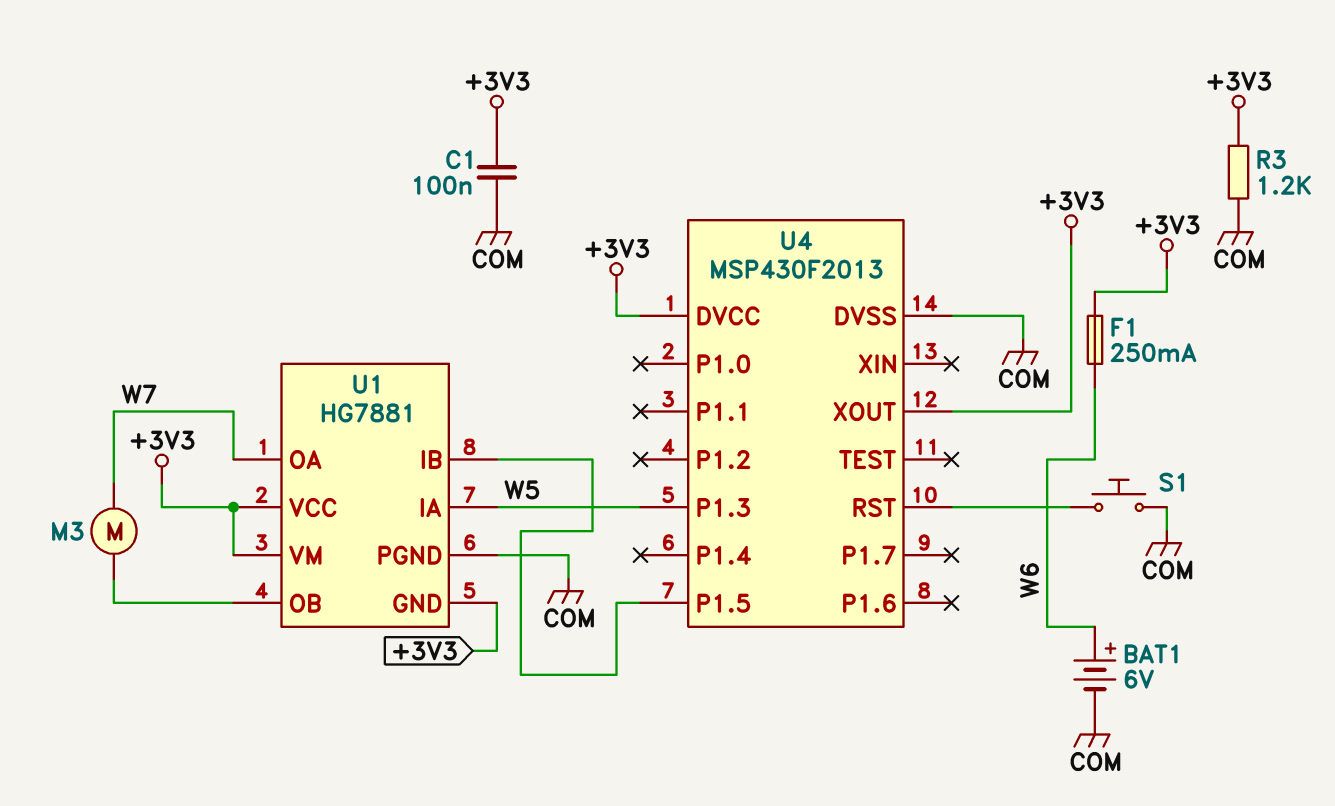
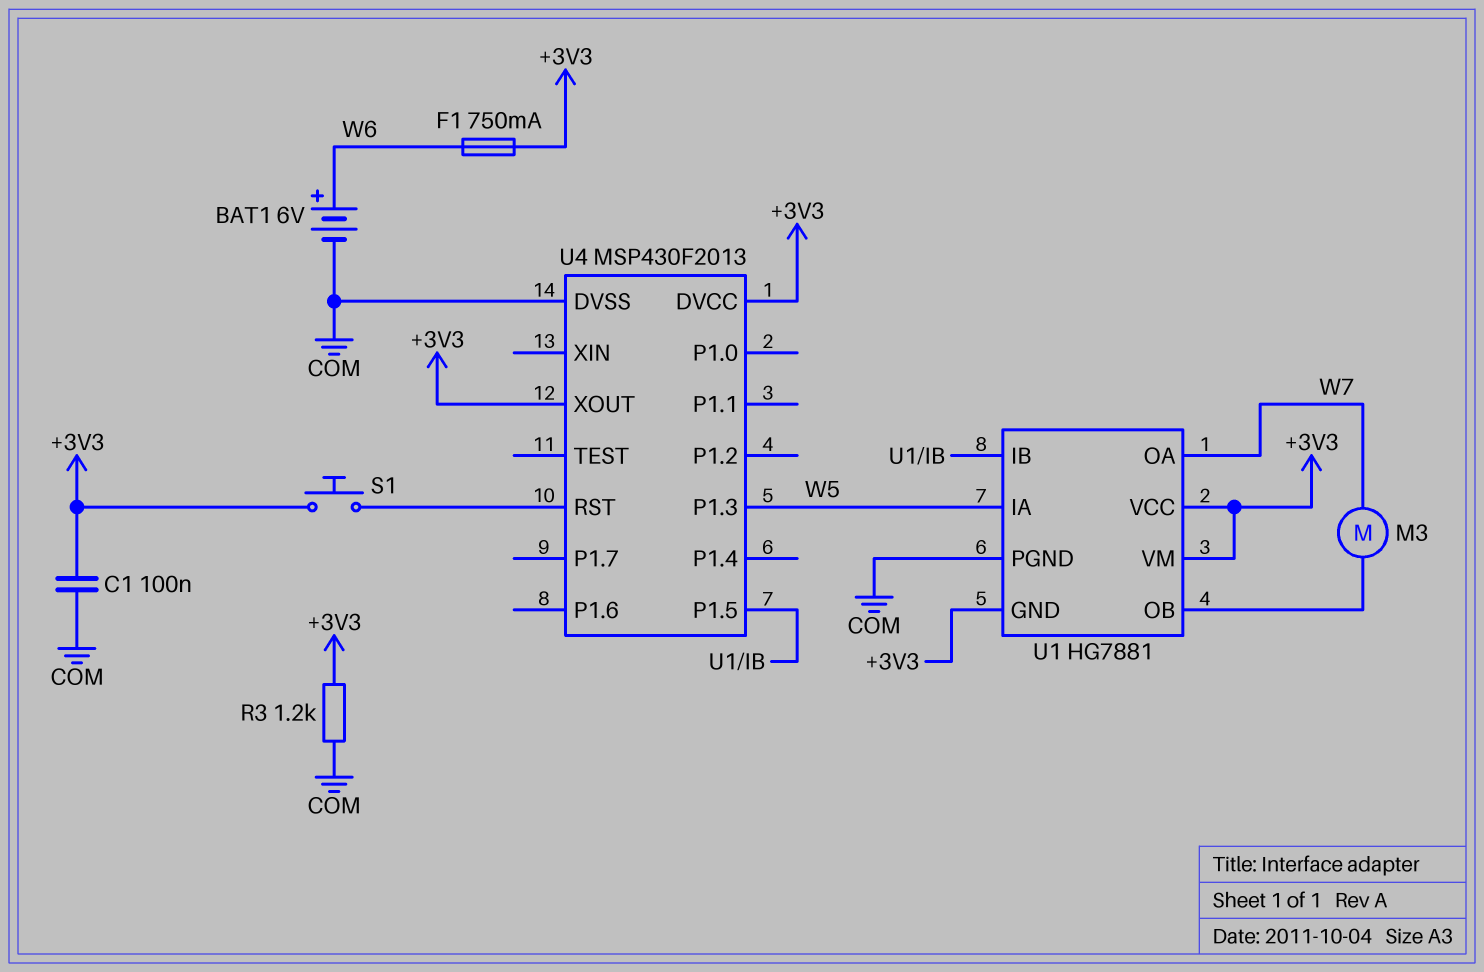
F1: 250mA (+3V3, W6) -> 750mA (+3V3, W6)
S1: button (COM, U4/RST) -> button (+3V3, U4/RST)

